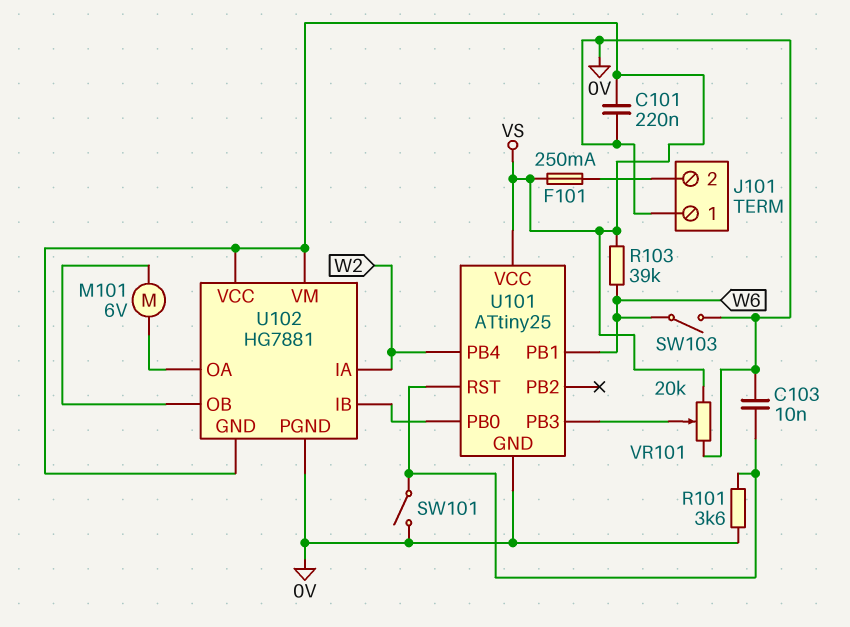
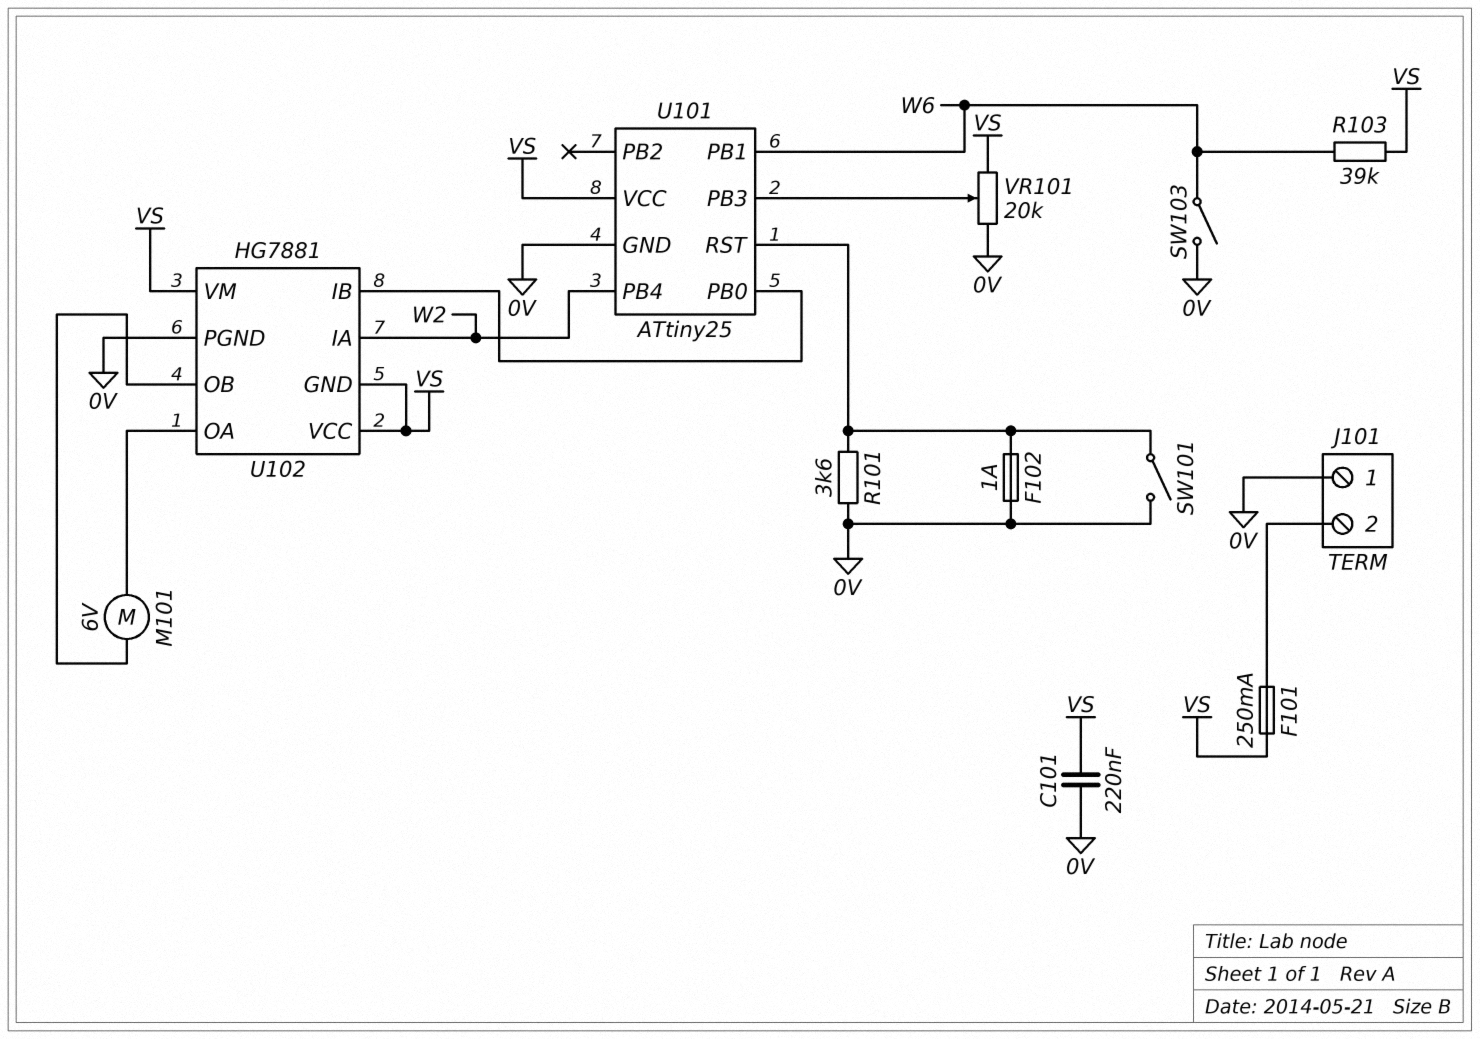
C103: 10nF (0V, U101/RST) -> none
F102: none -> 1A (0V, U101/RST)

